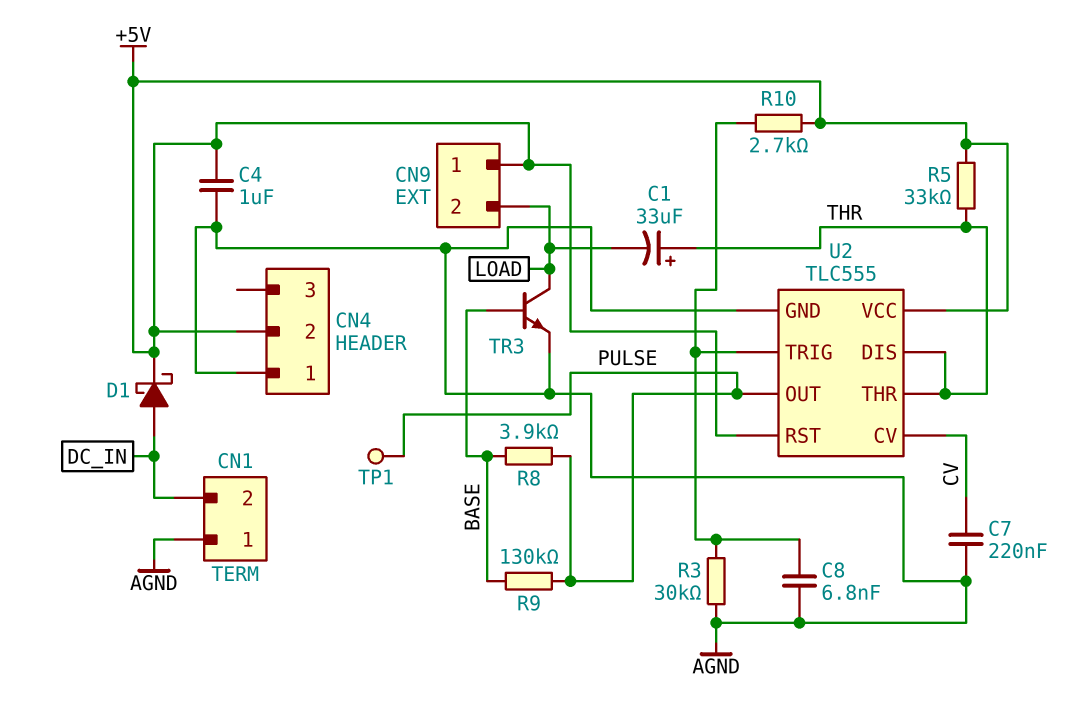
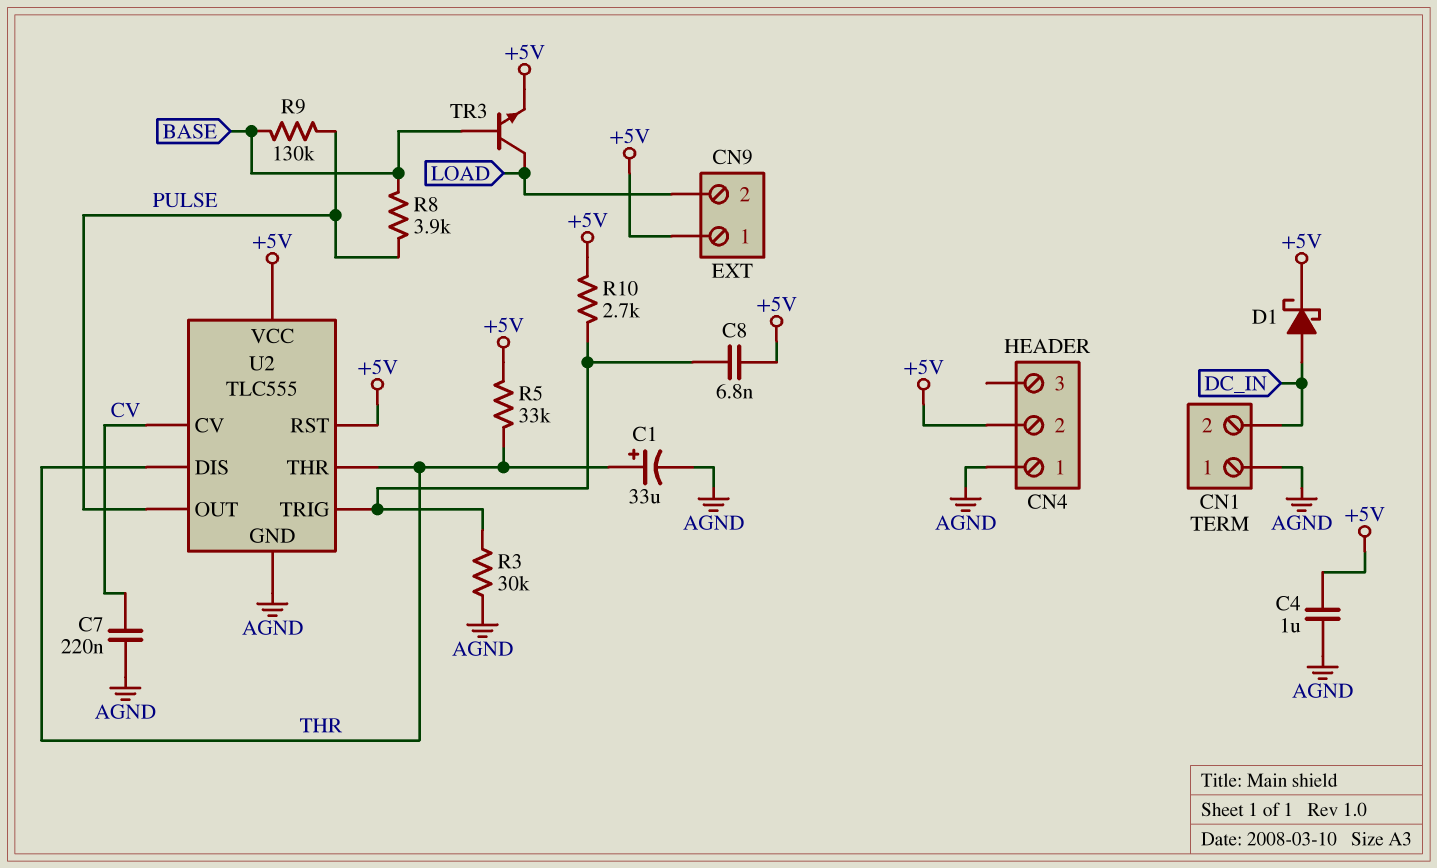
C1: 33uF (plus THR, minus LOAD) -> 33uF (plus THR, minus AGND)
C8: 6.8nF (AGND, U2/TRIG) -> 6.8nF (+5V, U2/TRIG)
TP1: test point (PULSE) -> none
TR3: NPN (B BASE, C LOAD, E AGND) -> NPN (B BASE, C LOAD, E +5V)

